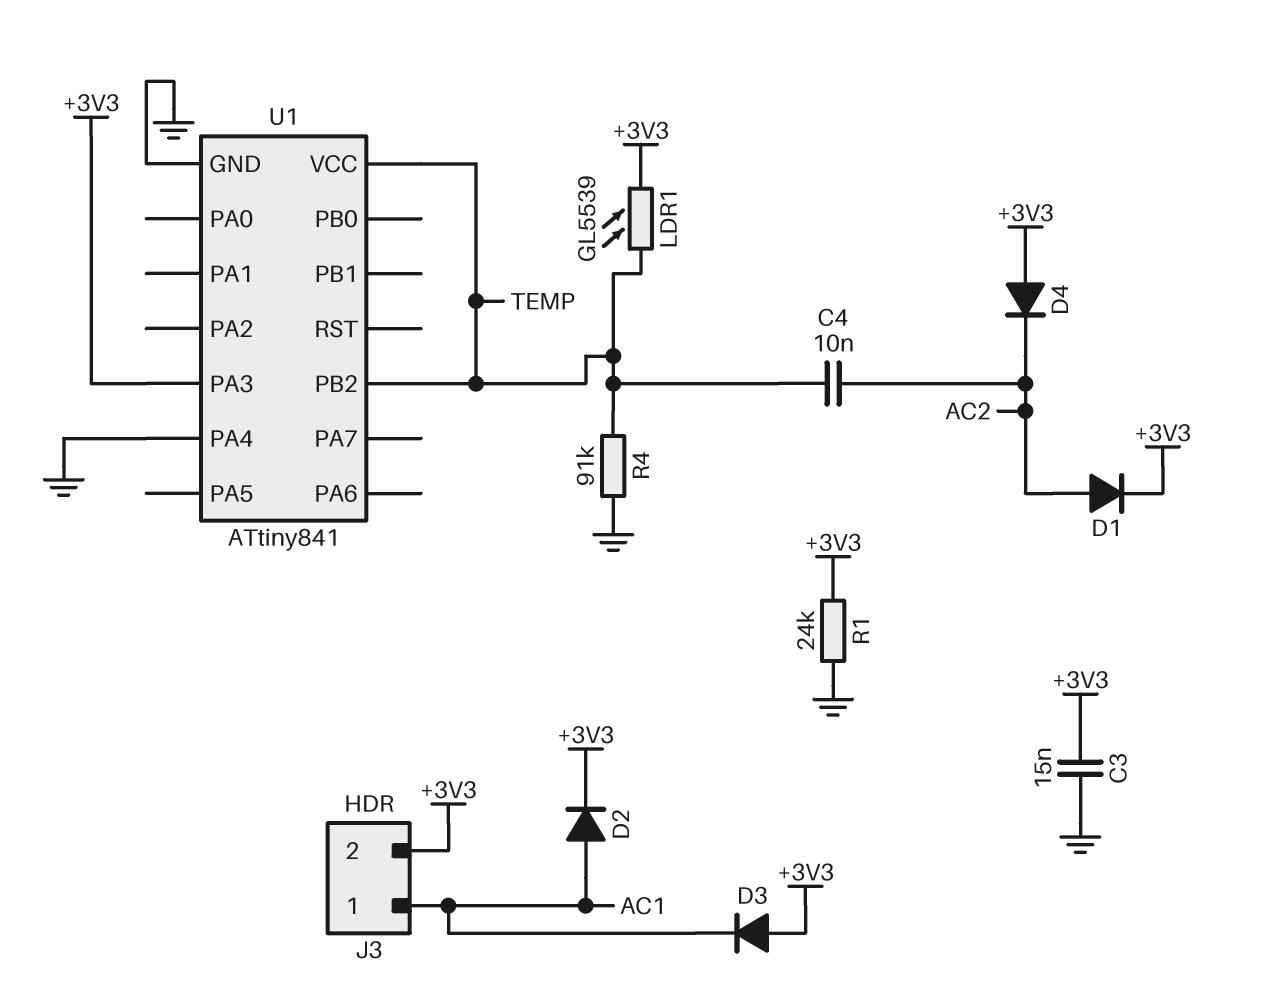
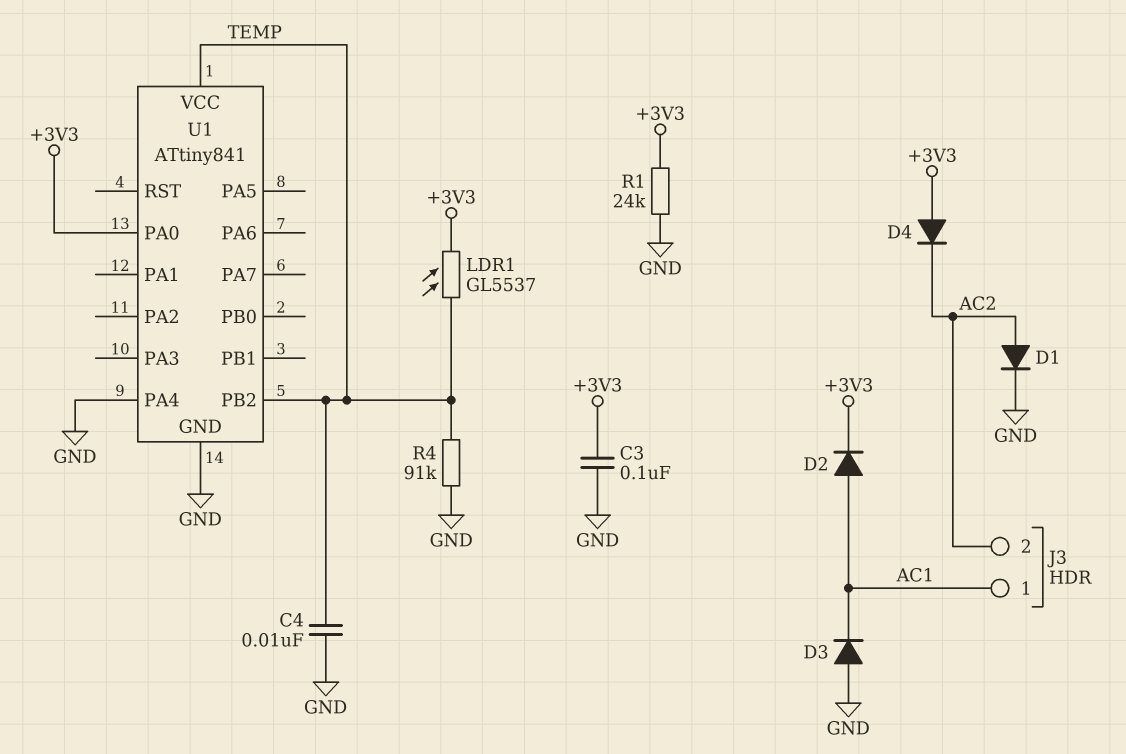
C3: 15nF (+3V3, GND) -> 100nF (+3V3, GND)
C4: 10nF (AC2, TEMP) -> 10nF (GND, TEMP)
D1: diode (A AC2, K +3V3) -> diode (A AC2, K GND)
D3: diode (A +3V3, K AC1) -> diode (A GND, K AC1)
J3 pin 2: +3V3 -> AC2
LDR1: GL5539 (+3V3, TEMP) -> GL5537 (+3V3, TEMP)
U1 pin PA0: none -> +3V3
U1 pin PA3: +3V3 -> none

